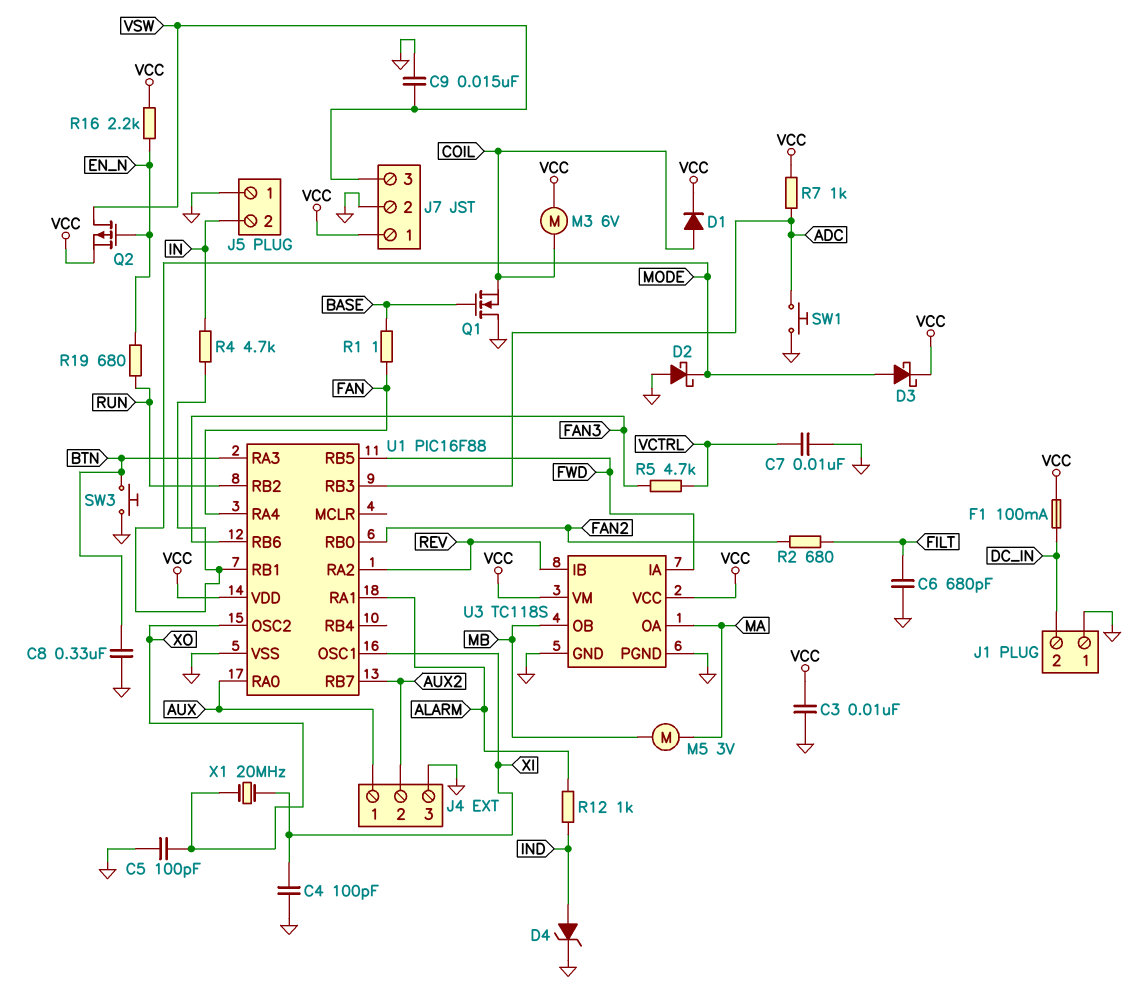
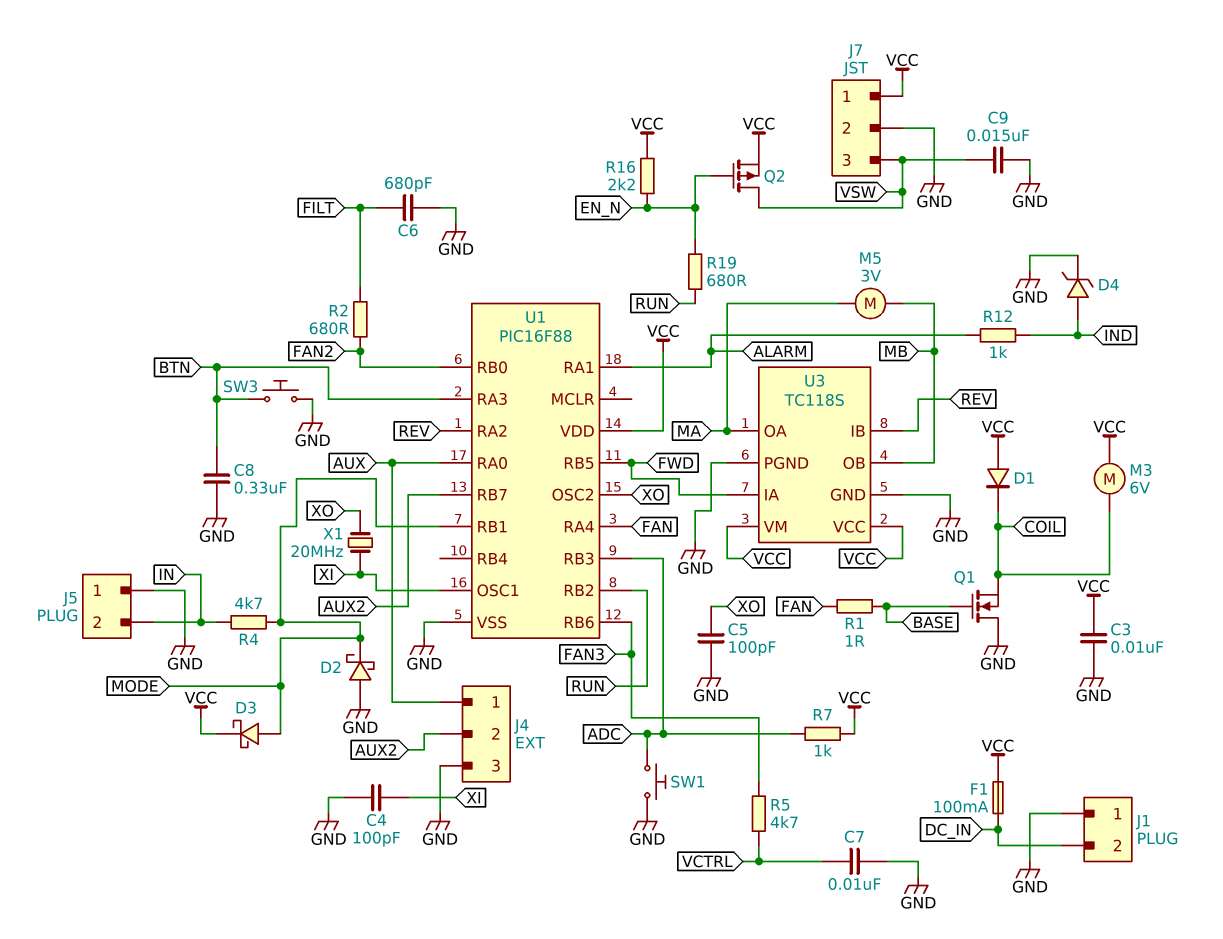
D1: diode (A COIL, K VCC) -> diode (A VCC, K COIL)

